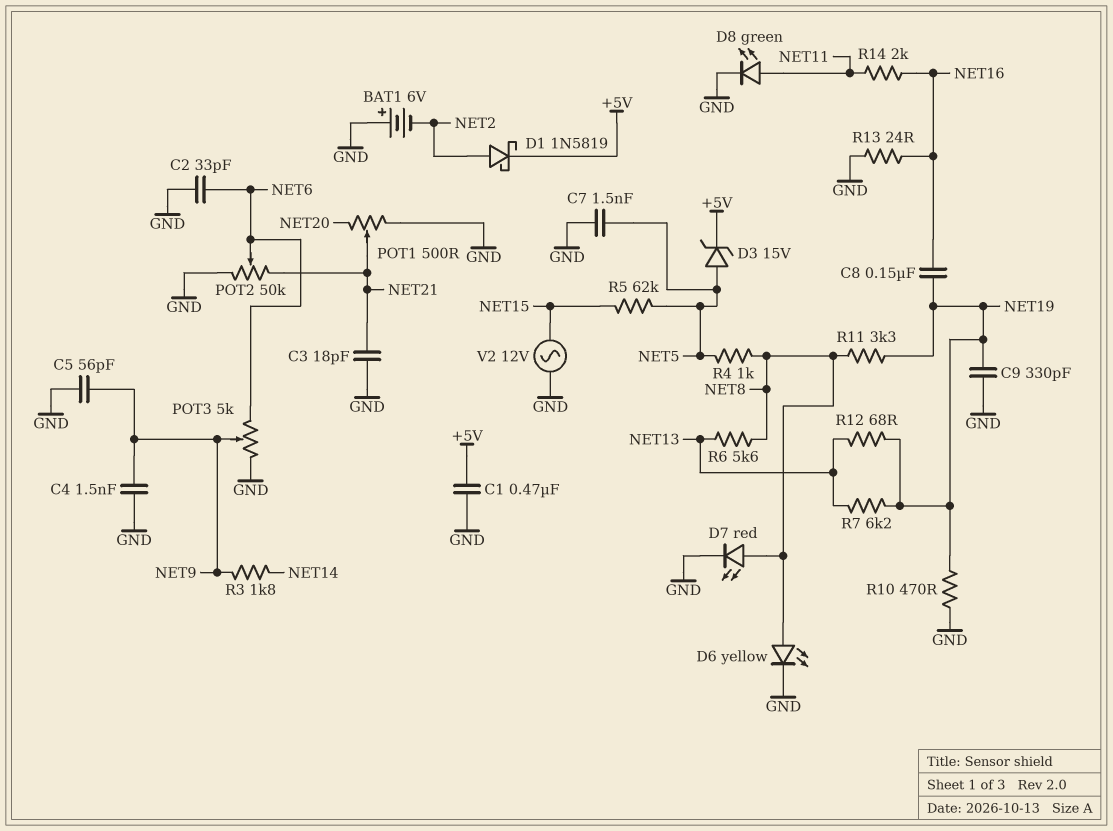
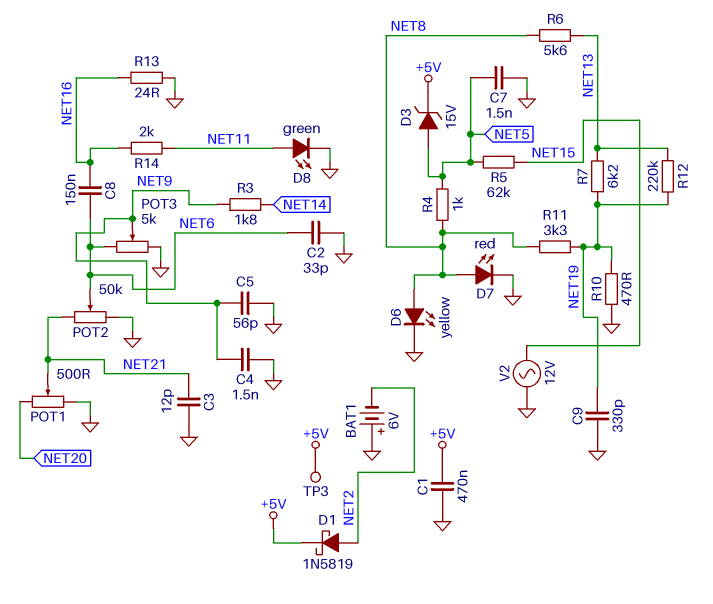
C3: 18pF (GND, NET21) -> 12pF (GND, NET21)
C8: 150nF (NET16, NET19) -> 150nF (NET6, NET16)
R12: 68 (NET13, NET19) -> 220k (NET13, NET19)
TP3: none -> test point (+5V)

